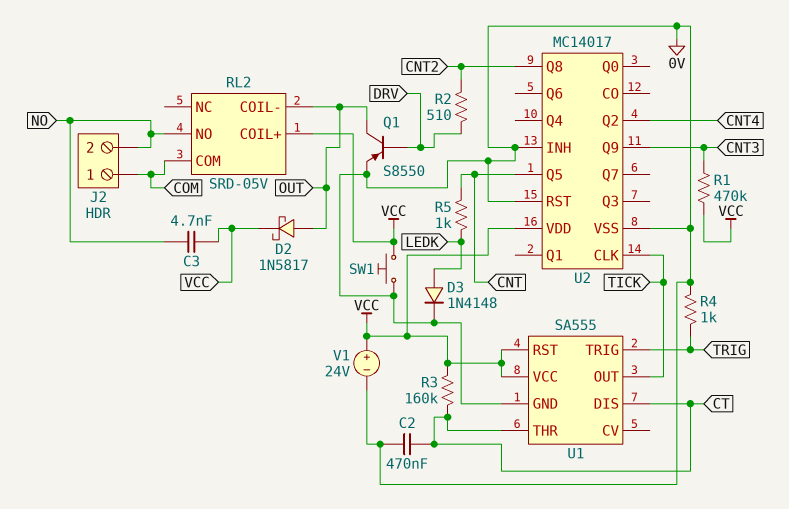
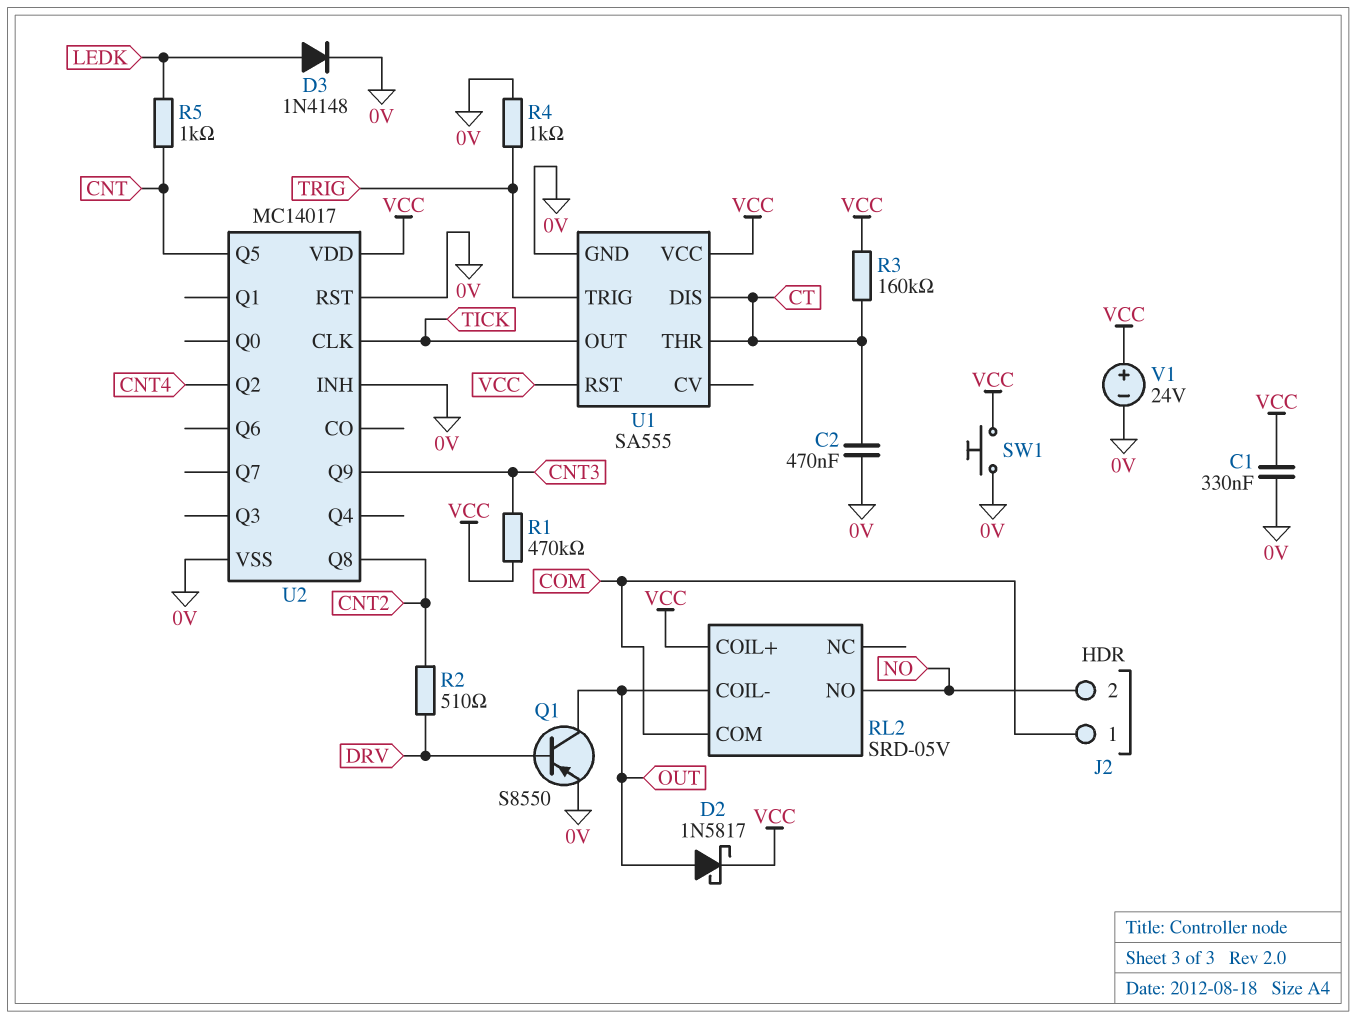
C1: none -> 330nF (0V, VCC)
C3: 4.7nF (NO, VCC) -> none

